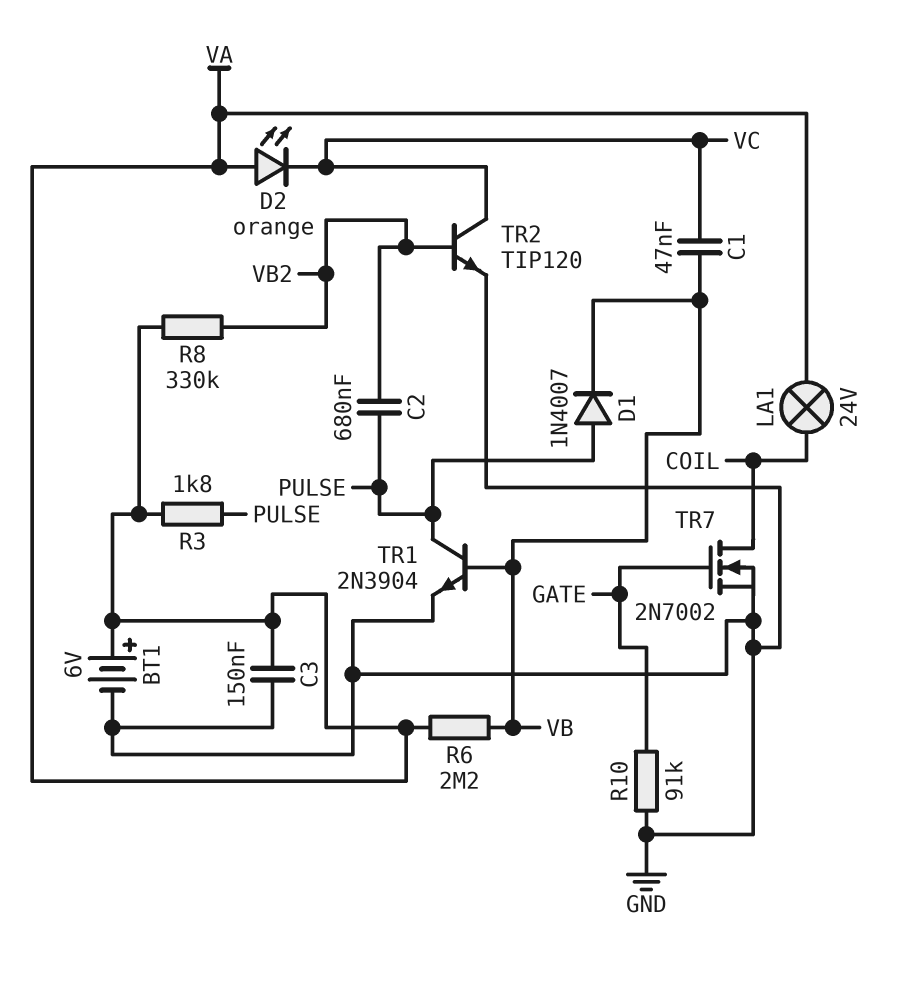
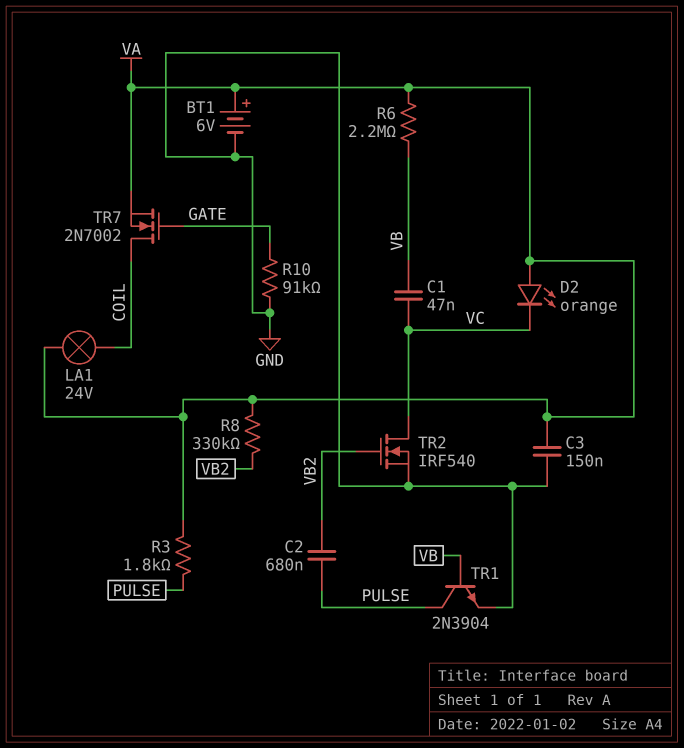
D1: diode 1N4007 (A PULSE, K VB) -> none
TR2: NPN TIP120 (B VB2, C VC, E GND) -> NMOS IRF540 (G VB2, D VC, S GND)
TR7: NMOS 2N7002 (G GATE, D COIL, S GND) -> NMOS 2N7002 (G GATE, D COIL, S VA)

